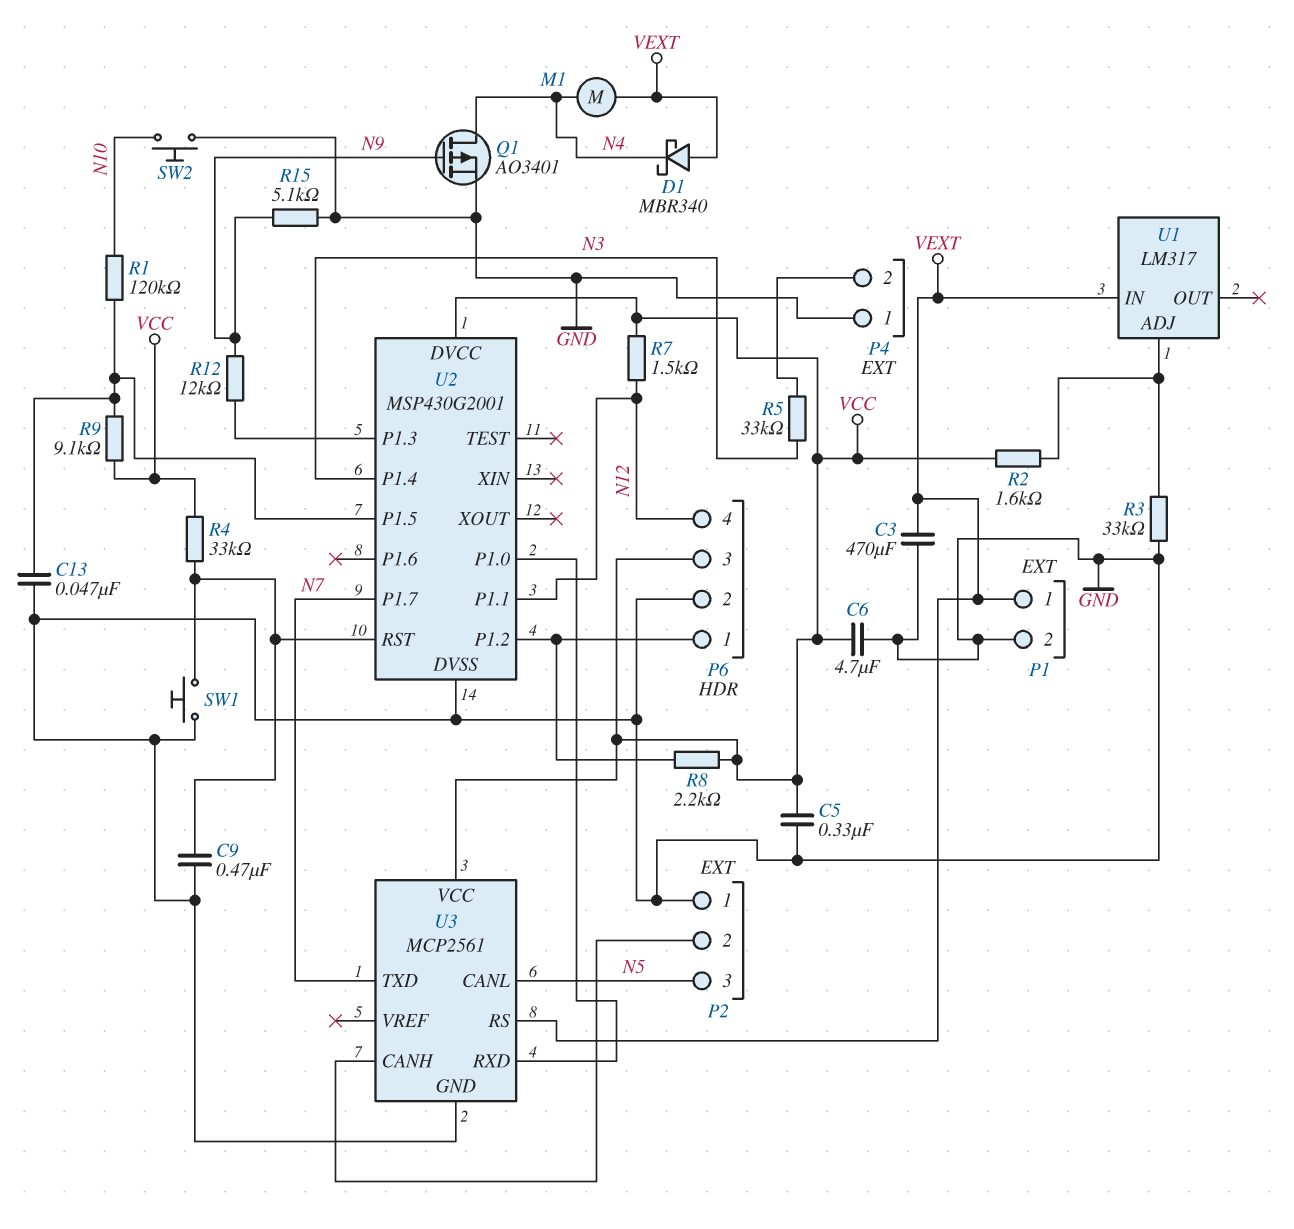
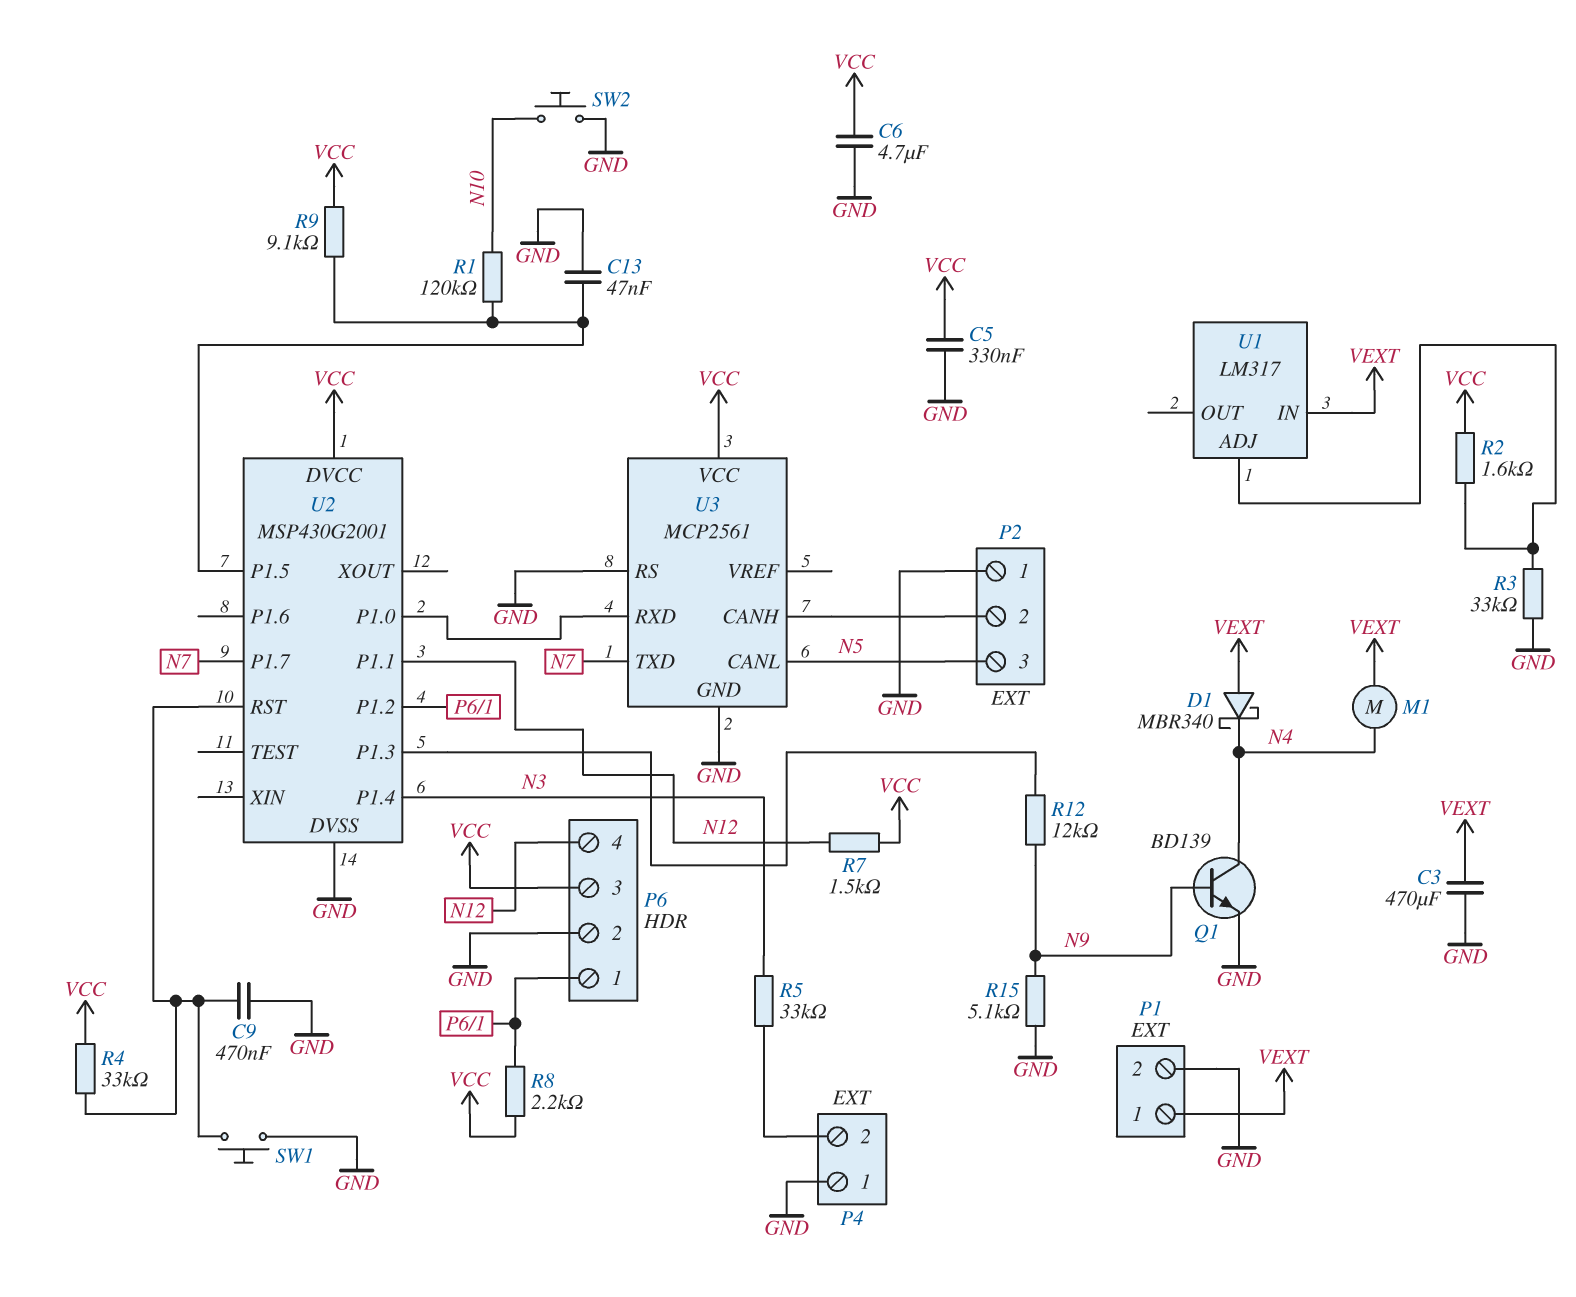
Q1: PMOS AO3401 (G N9, D N4, S GND) -> NPN BD139 (B N9, C N4, E GND)
U3 pin RS: VEXT -> GND

